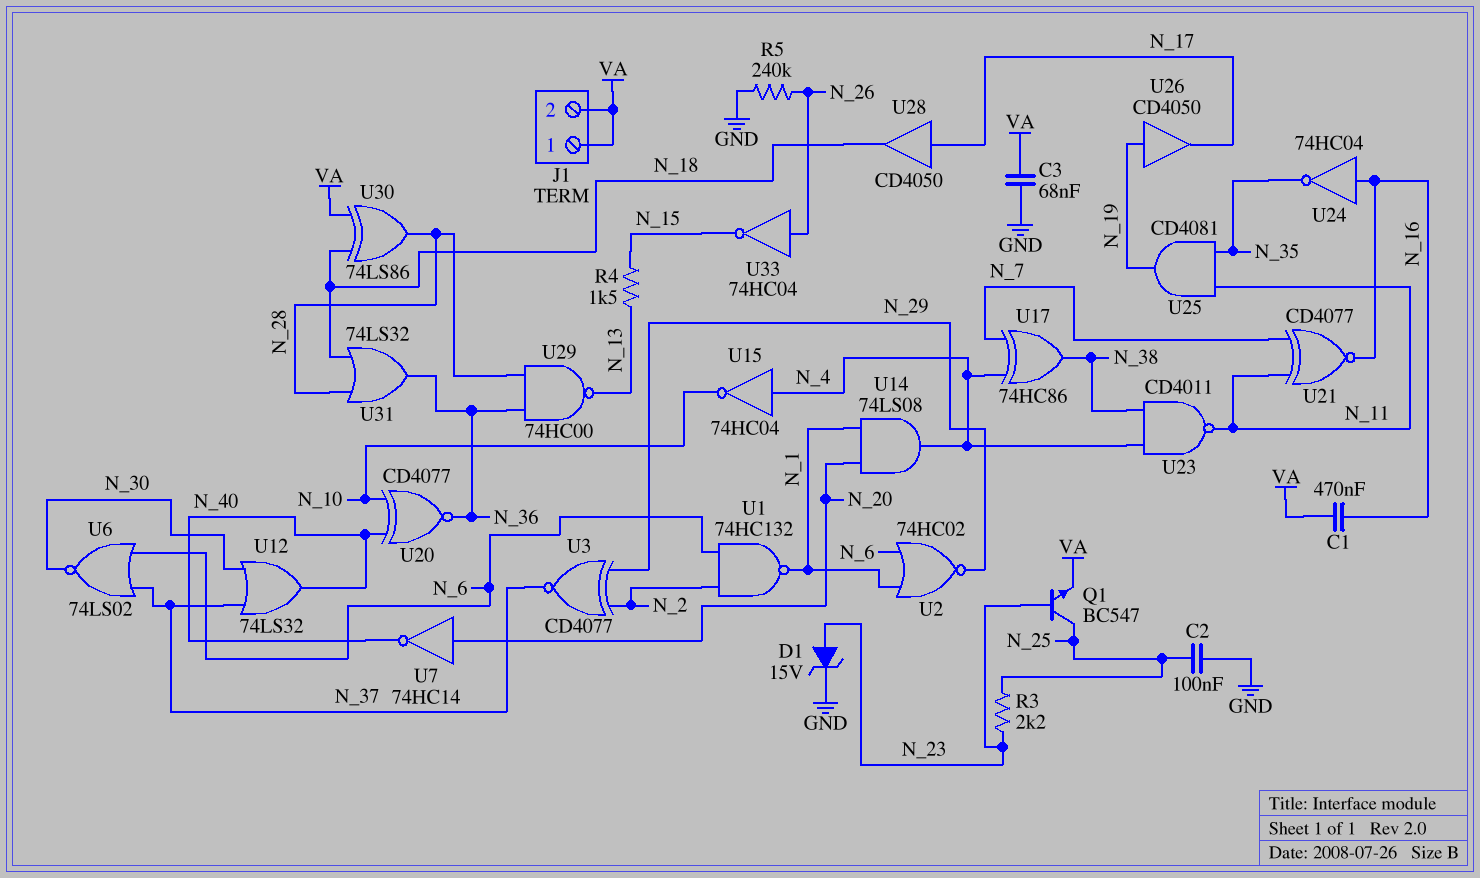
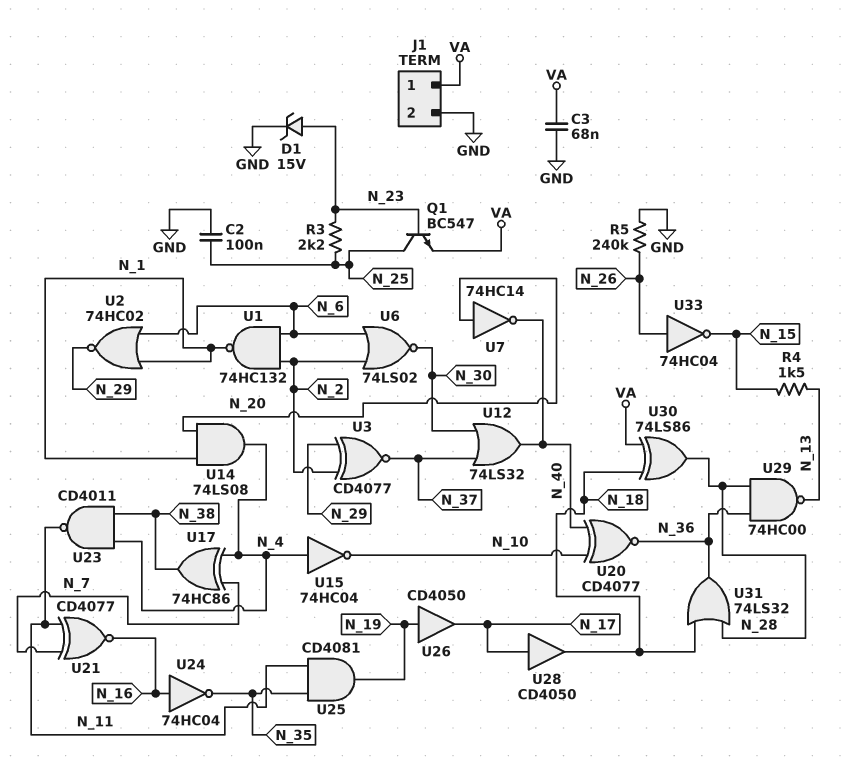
C1: 470nF (N_16, VA) -> none
J1 pin 2: VA -> GND
U6: NOR 74LS02 (in N_6, in N_37, out N_30) -> NOR 74LS02 (in N_2, in N_6, out N_30)

